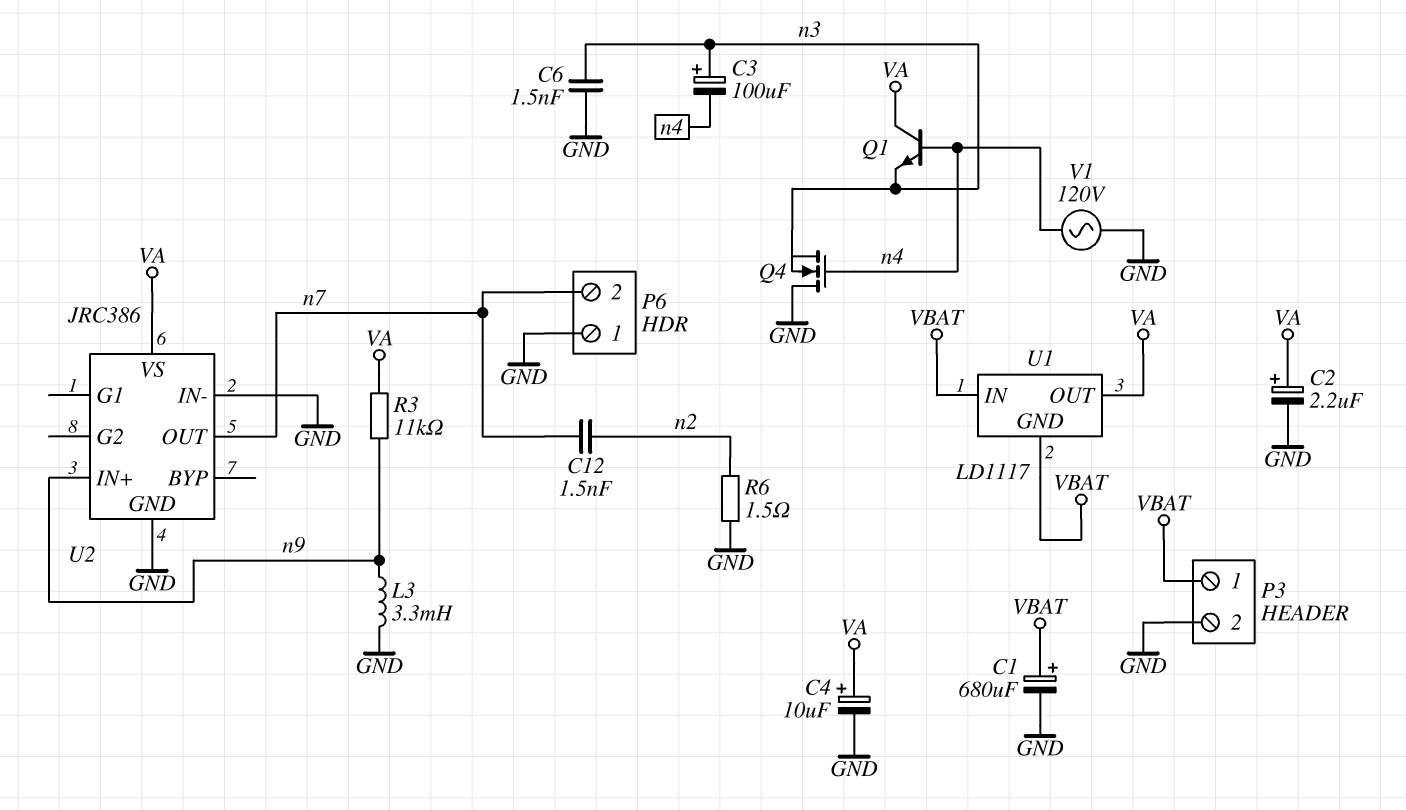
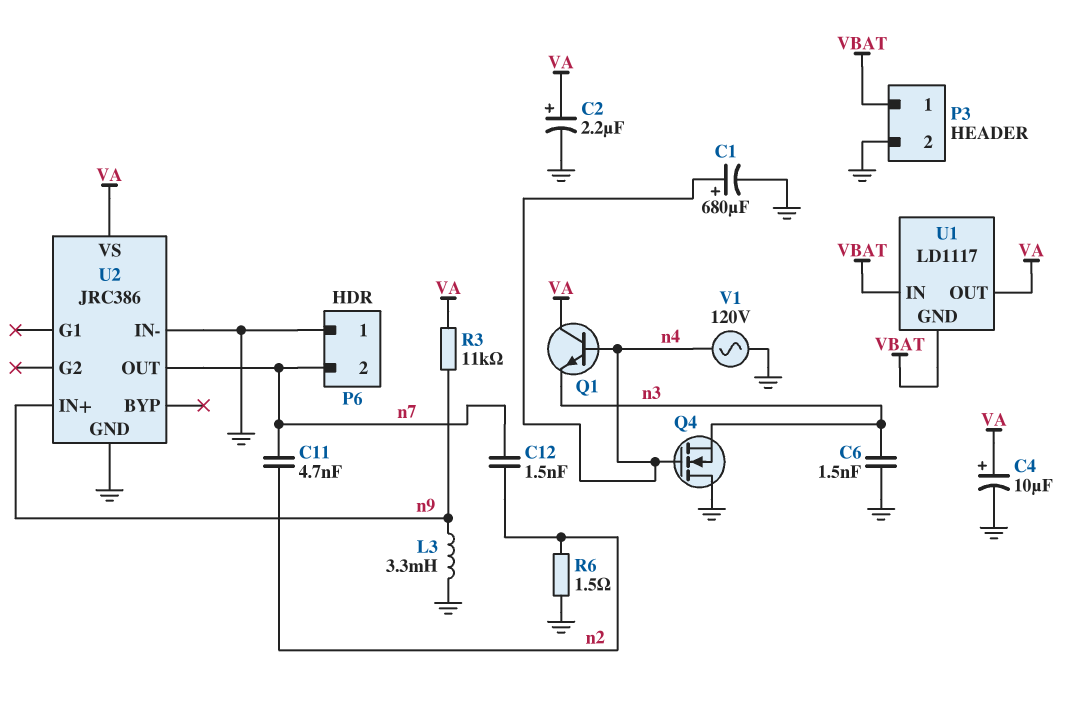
C1: 680uF (plus VBAT, minus GND) -> 680uF (plus n4, minus GND)
C3: 100uF (plus n3, minus n4) -> none
C11: none -> 4.7nF (n2, n7)

